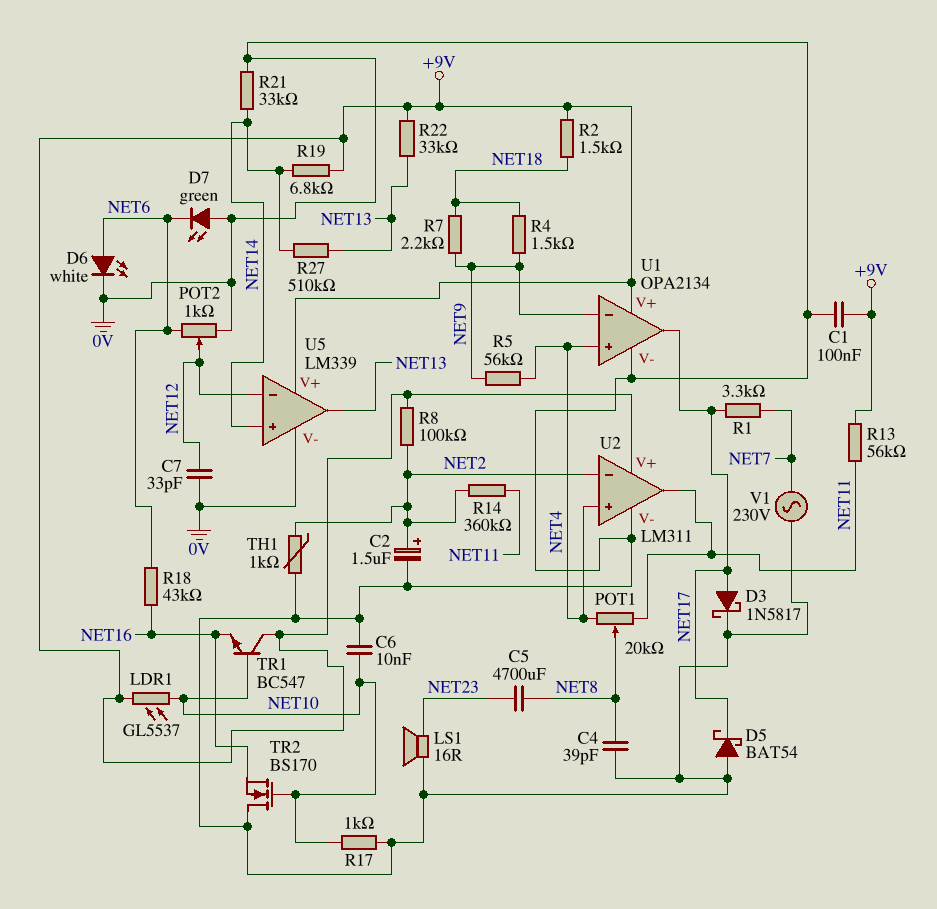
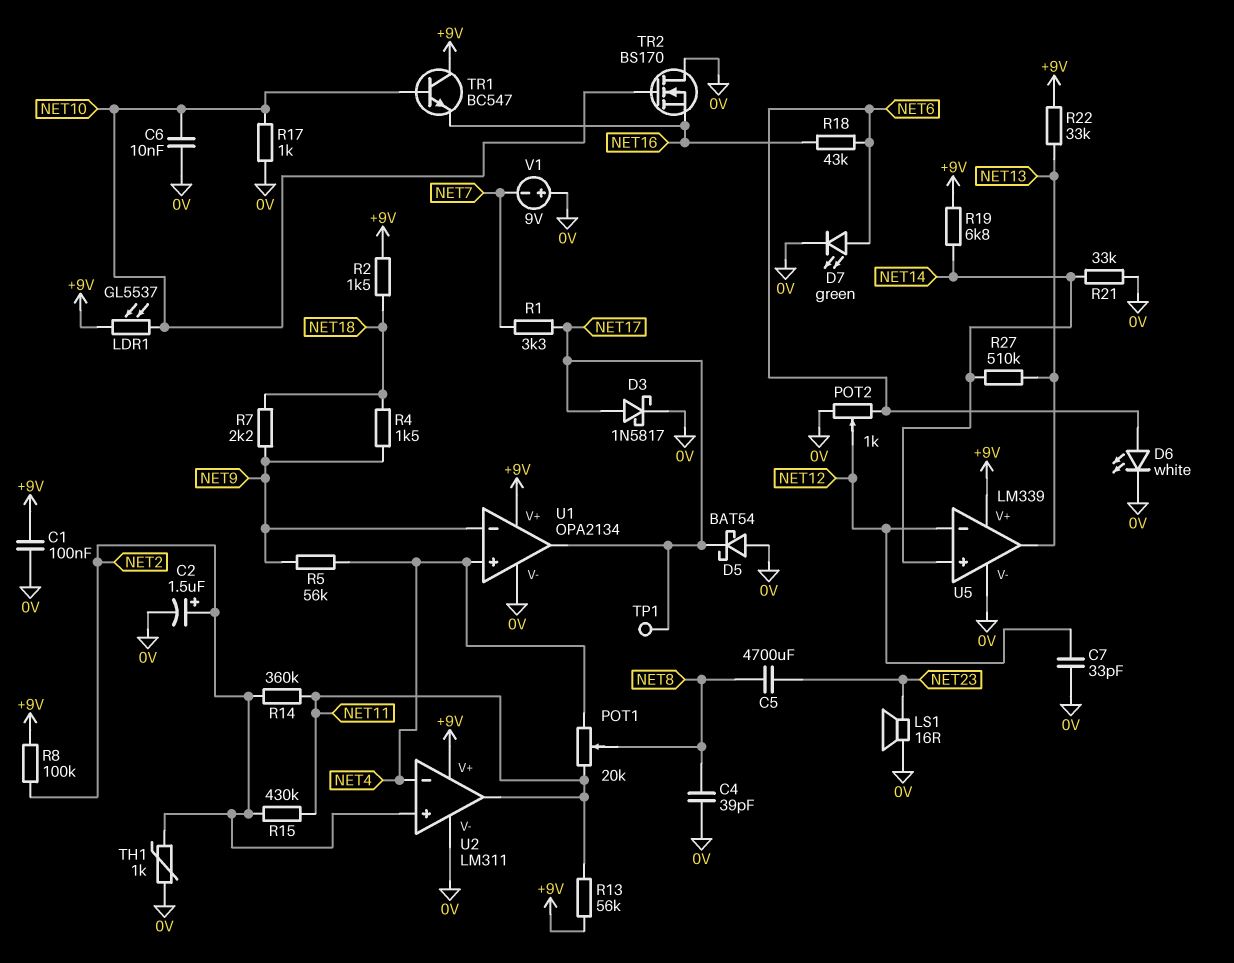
D7: LED green (A 0V, K NET6) -> LED green (A NET6, K 0V)
R15: none -> 430k (NET2, NET11)
TP1: none -> test point (NET17)
U2 pin in+: NET4 -> NET2
U2 pin in-: NET2 -> NET4
V1: AC 230V (0V, NET7) -> 9V (plus 0V, minus NET7)

